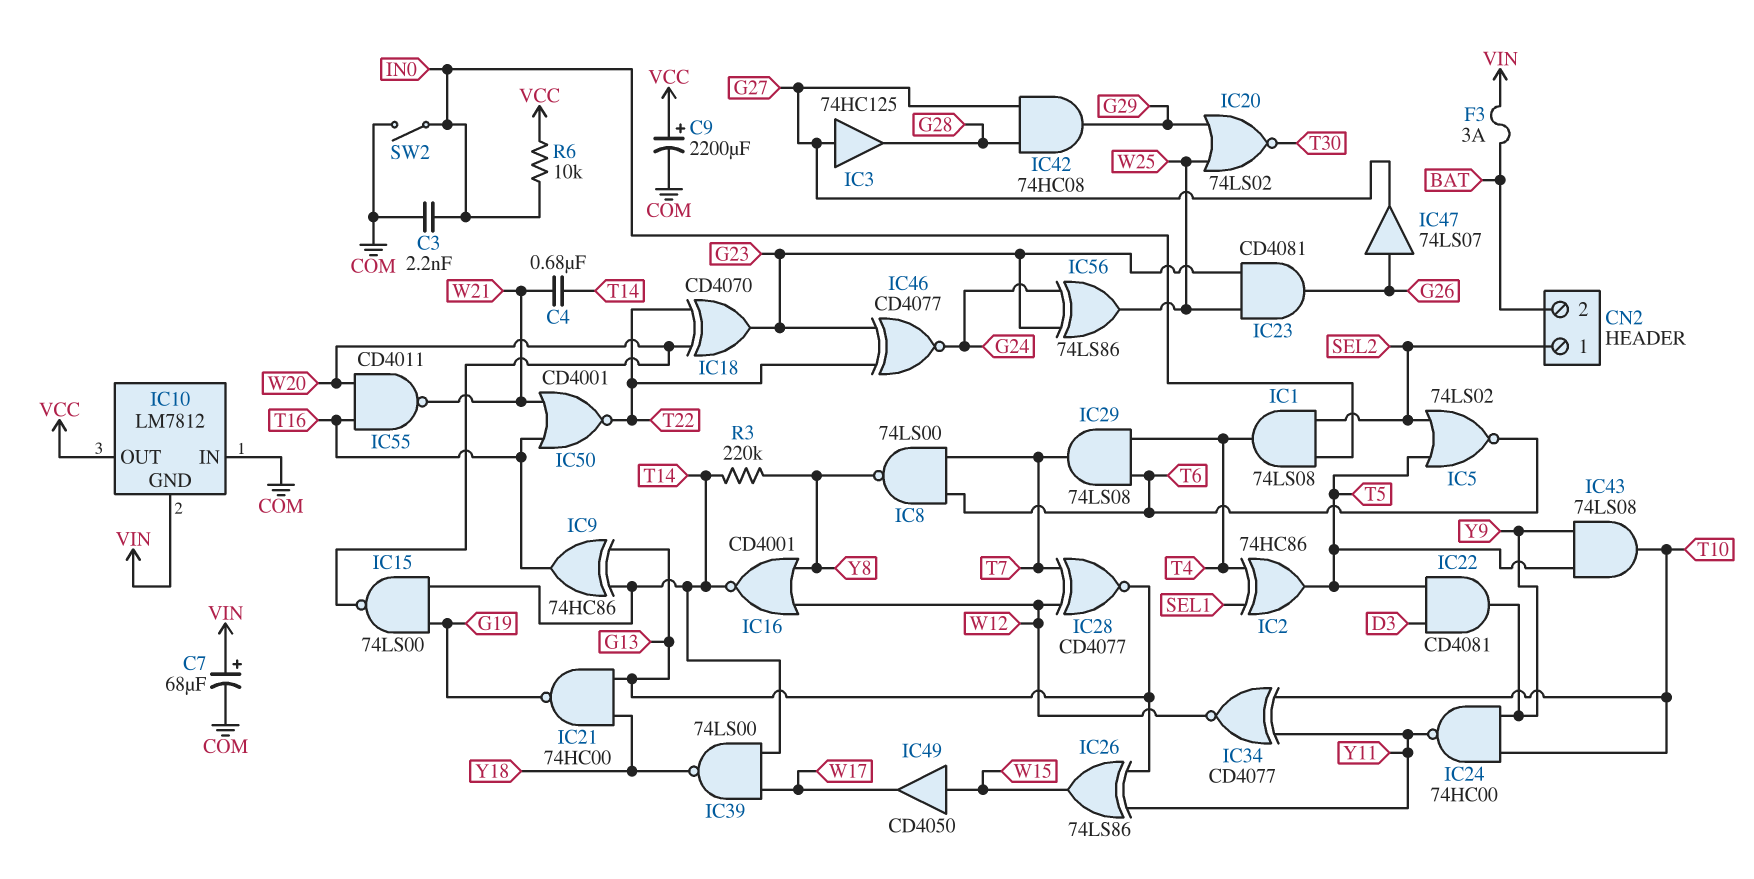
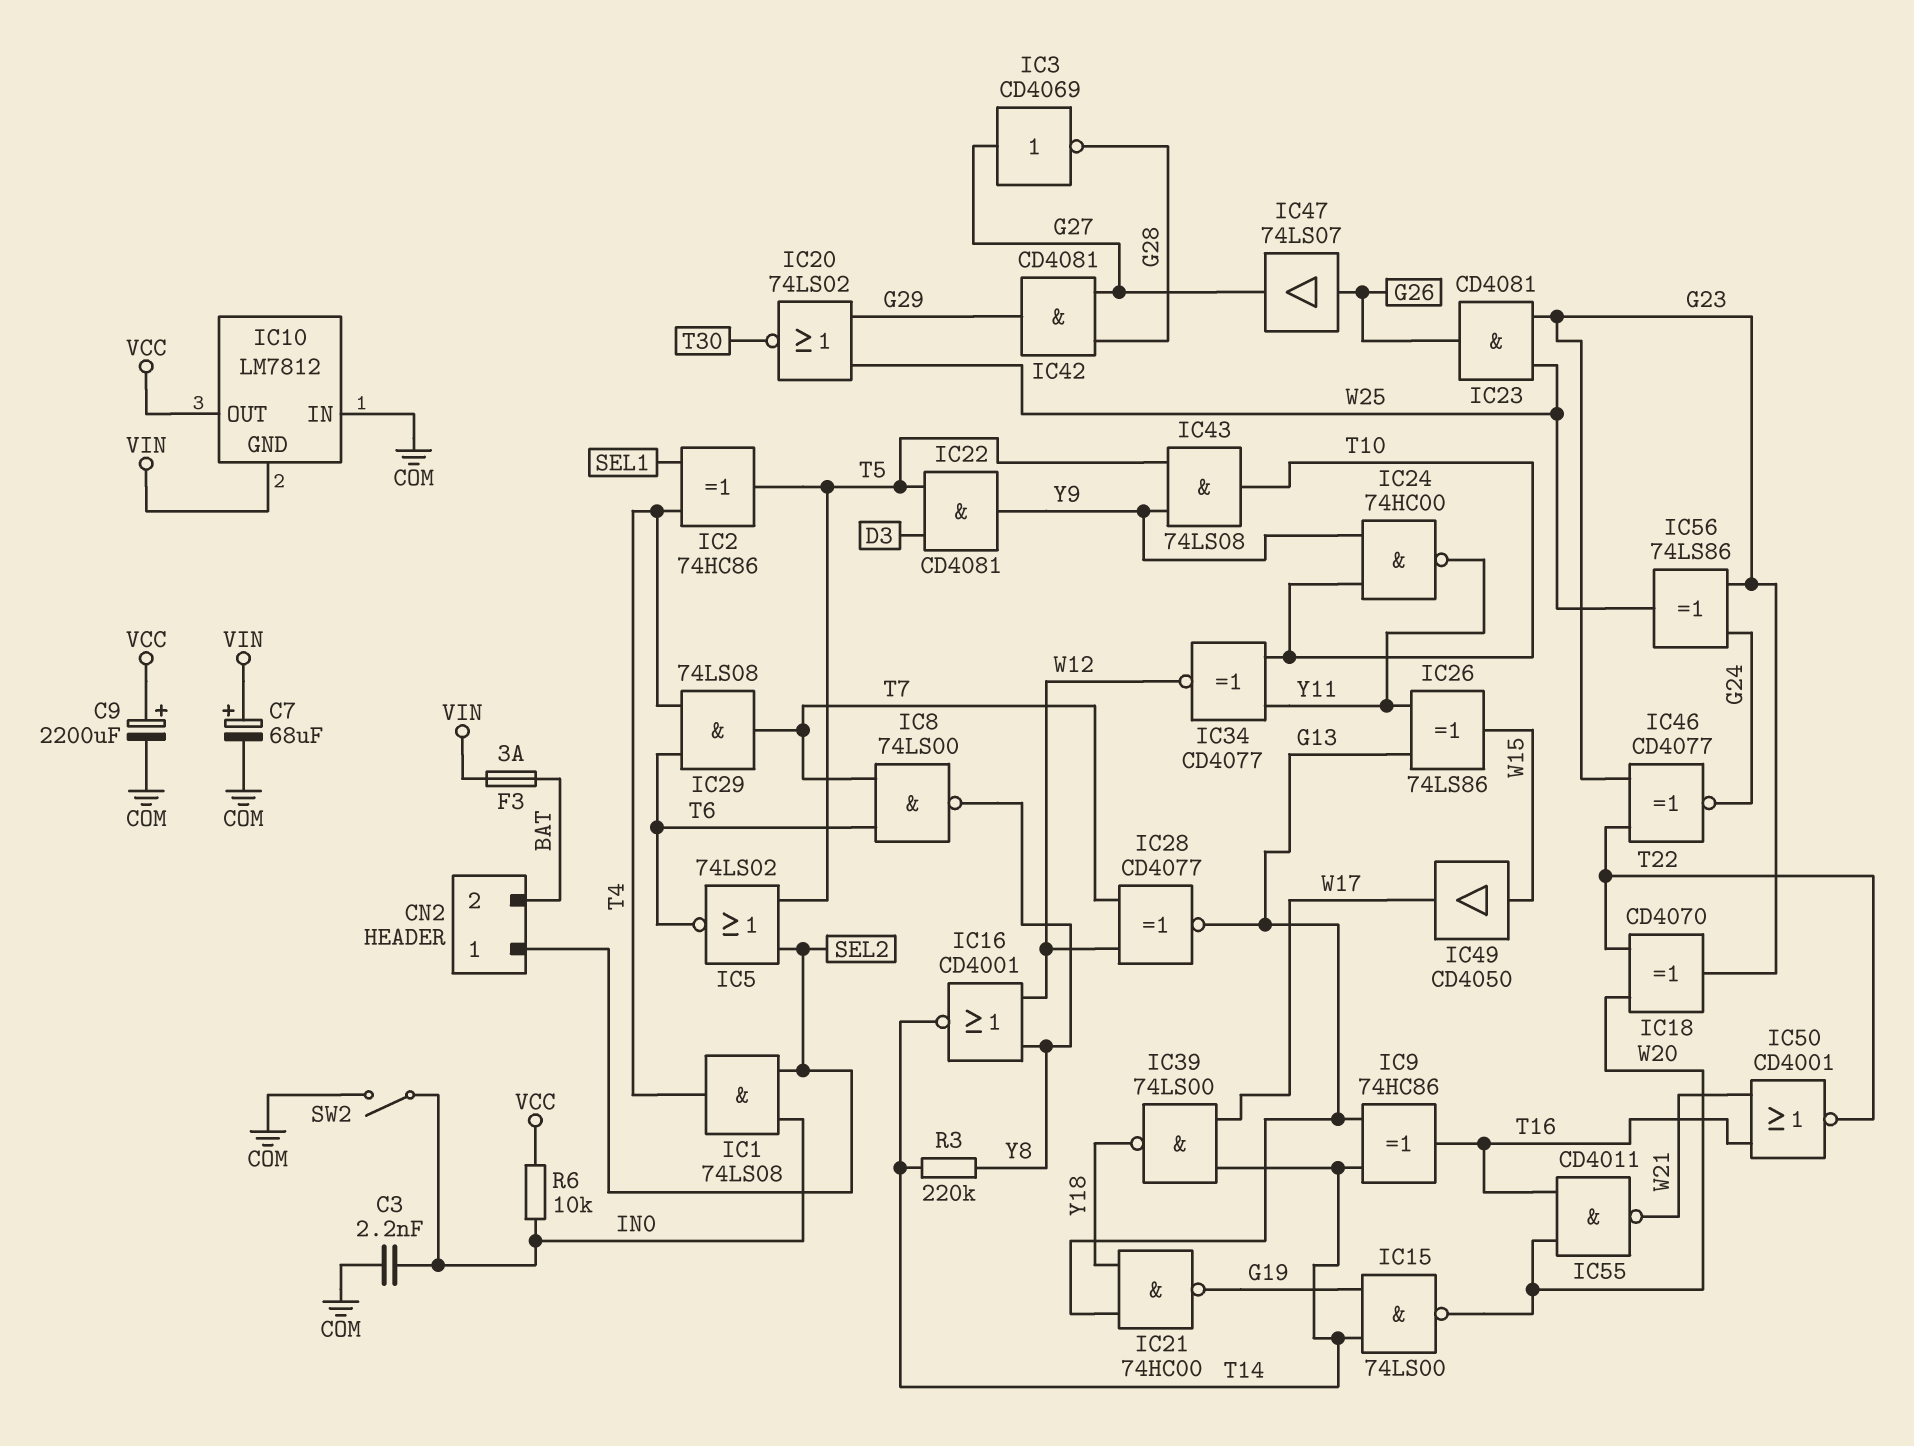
C4: 680nF (T14, W21) -> none
IC3: buffer 74HC125 (in G27, out G28) -> NOT CD4069 (in G27, out G28)
IC42: AND 74HC08 (in G27, in G28, out G29) -> AND CD4081 (in G27, in G28, out G29)

